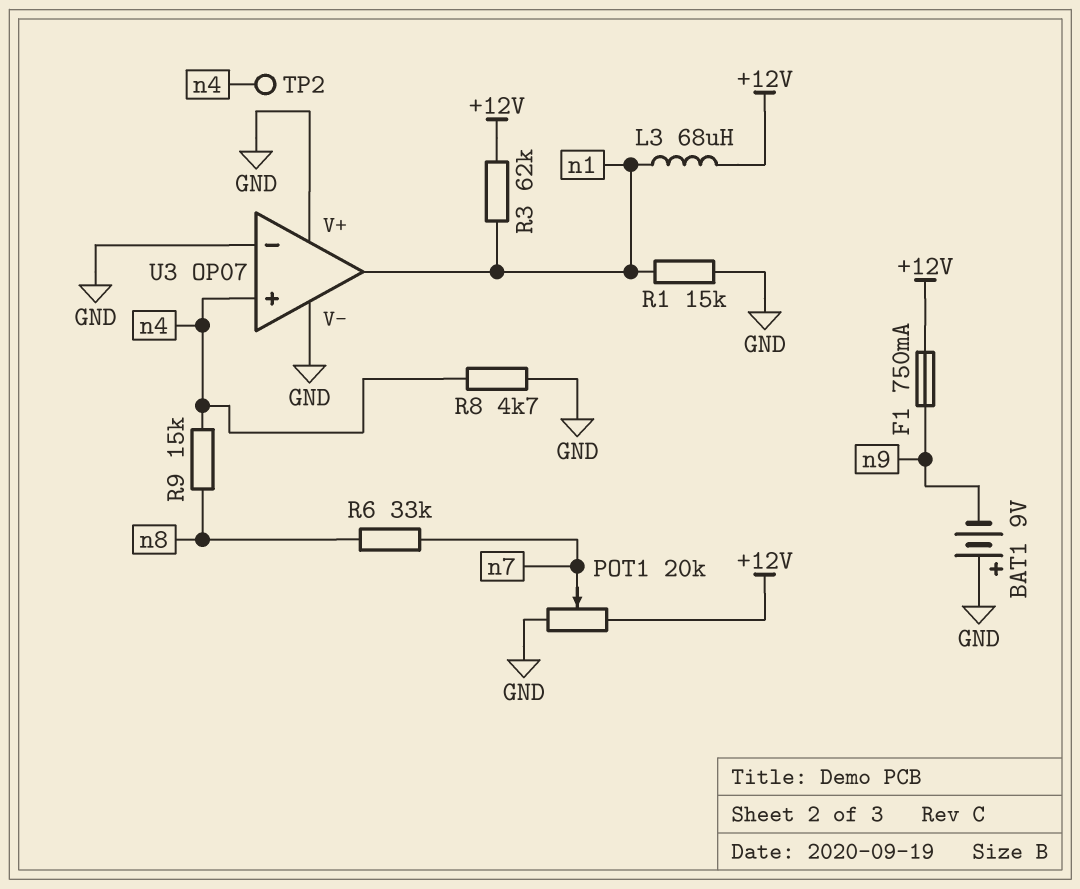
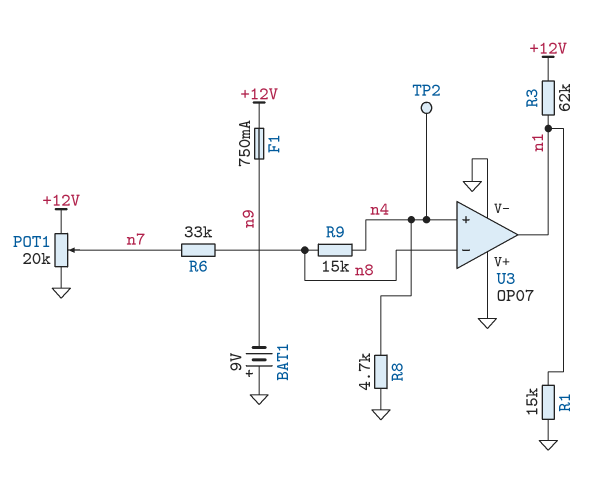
L3: 68uH (+12V, n1) -> none
U3 pin in-: GND -> n8

